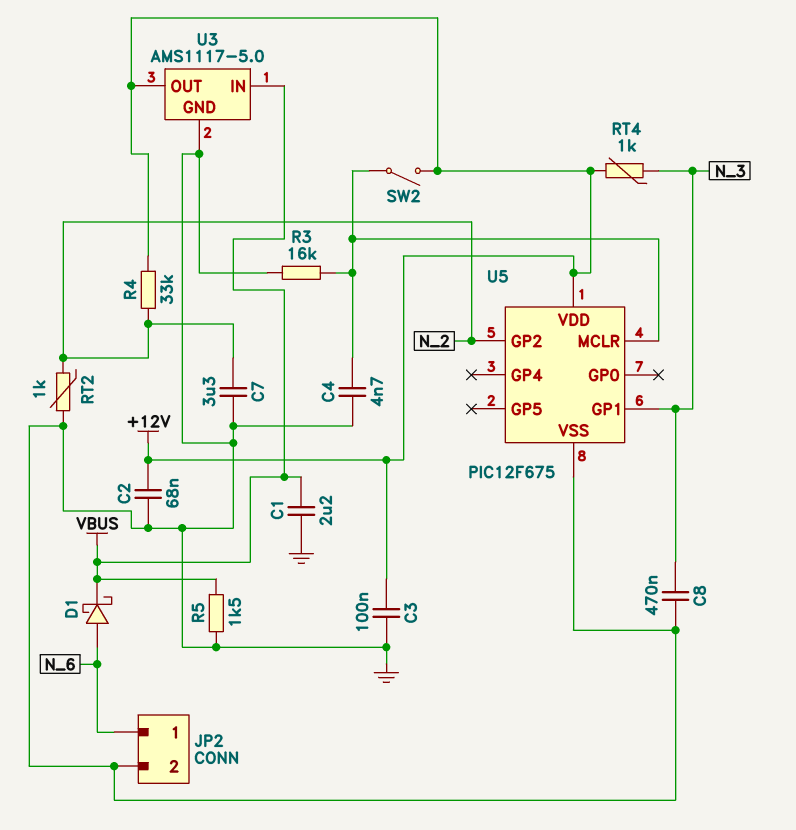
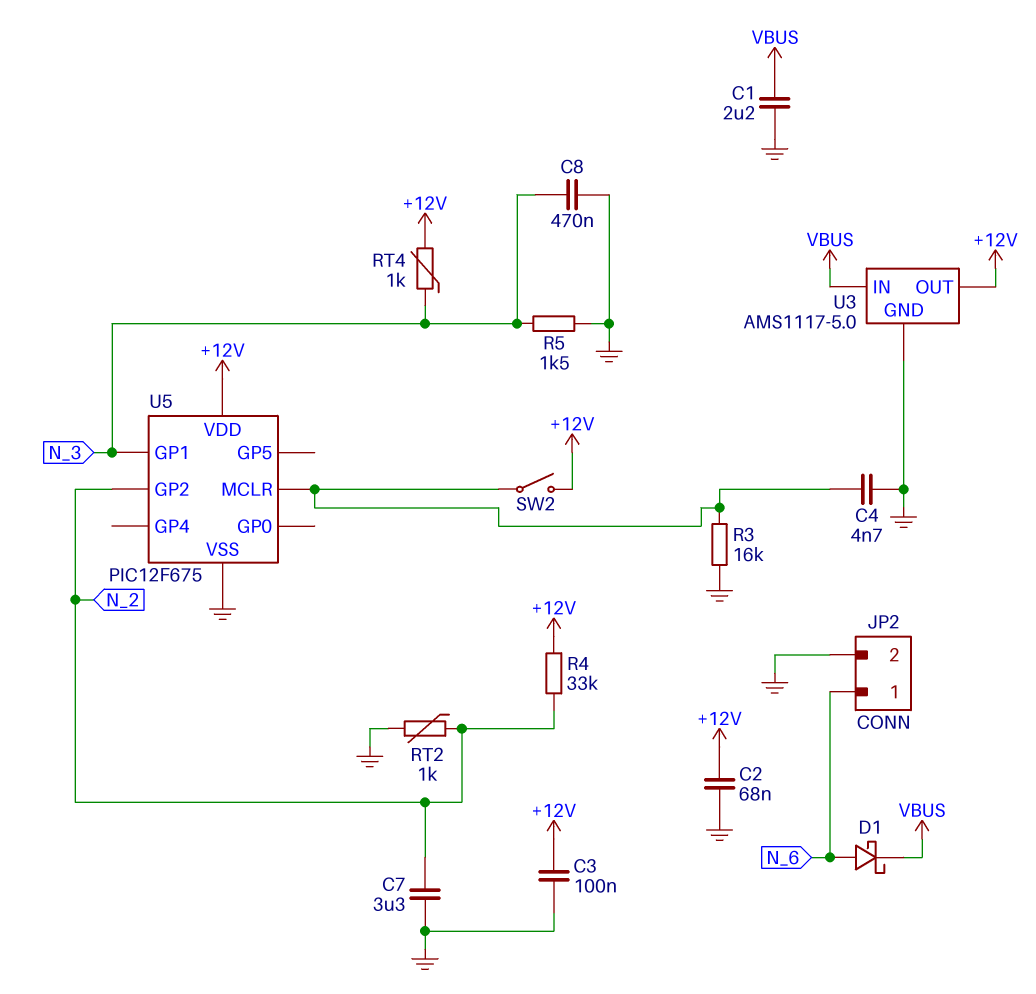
R5: 1.5k (GND, VBUS) -> 1.5k (GND, N_3)

